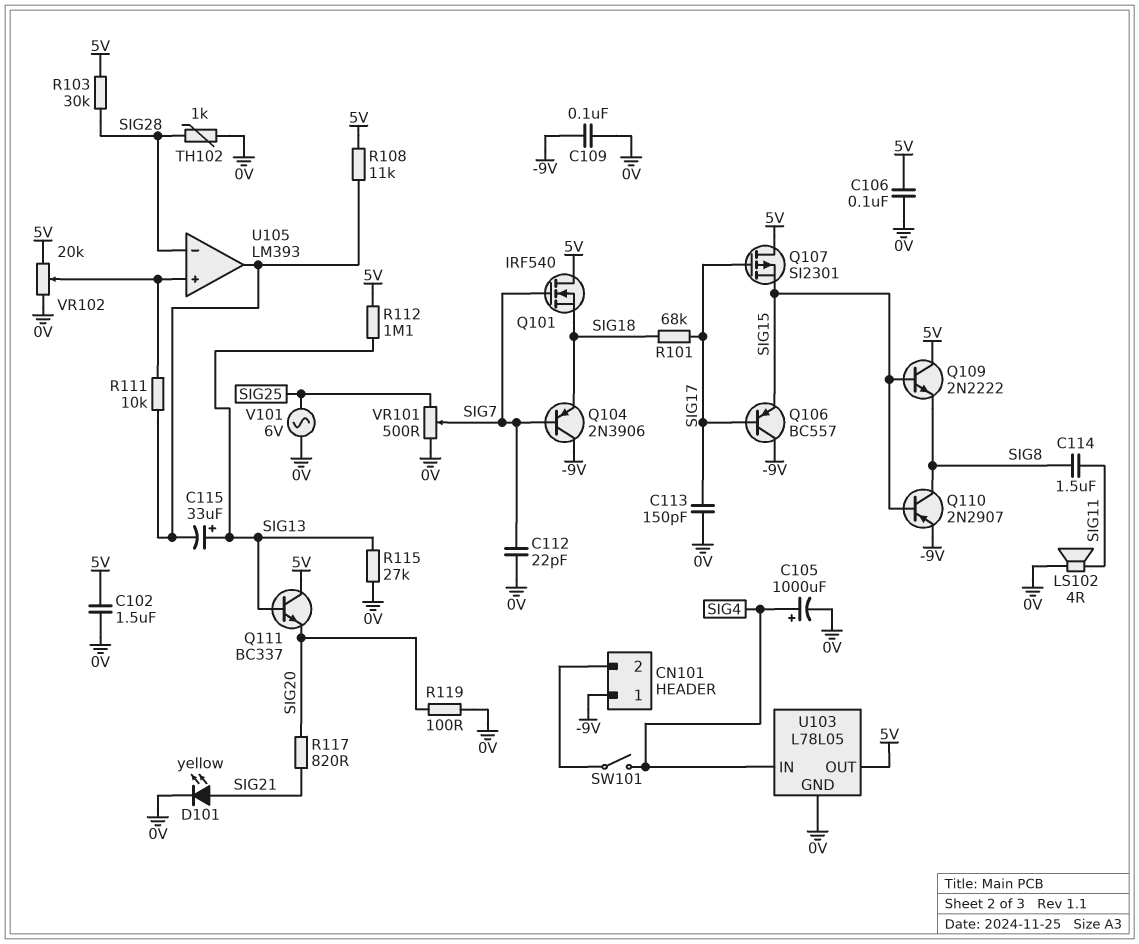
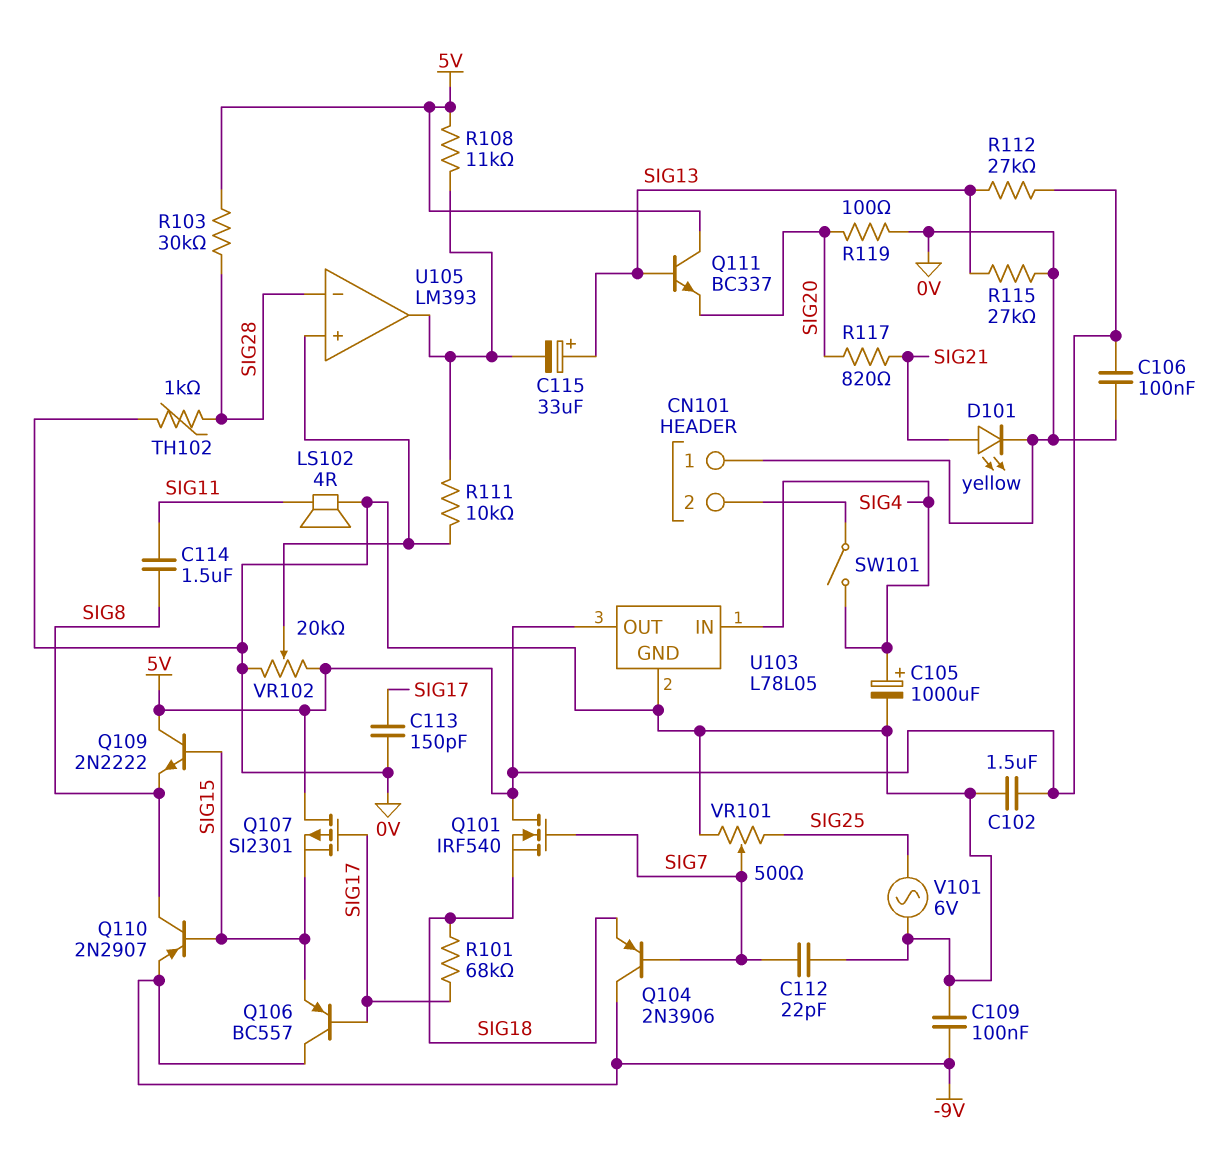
CN101 pin 1: -9V -> 0V
R112: 1.1M (5V, SIG13) -> 27k (5V, SIG13)

